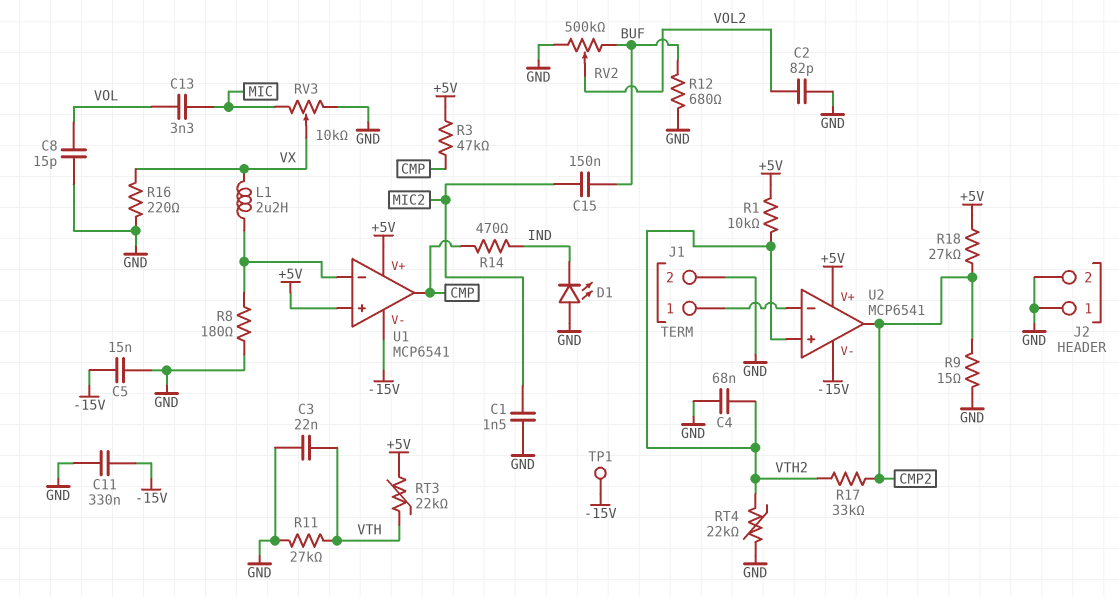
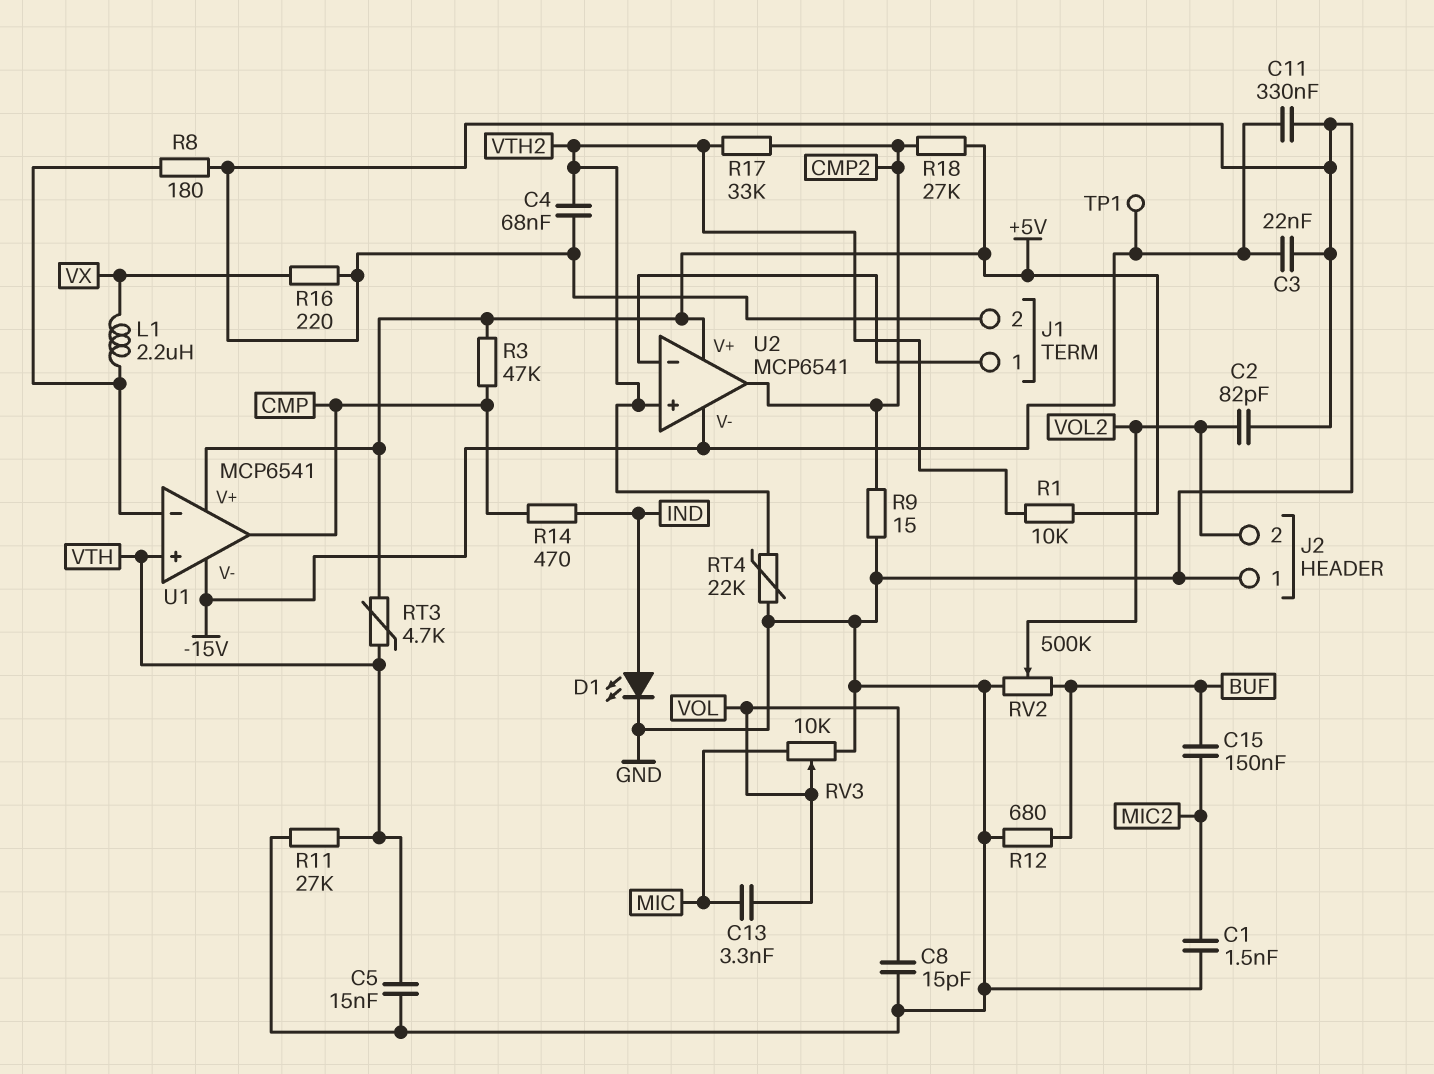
C3: 22nF (GND, VTH) -> 22nF (-15V, GND)
C5: 15nF (-15V, GND) -> 15nF (GND, VTH)
D1: LED (A GND, K IND) -> LED (A IND, K GND)
J2 pin 2: GND -> VOL2
RT3: 22k (+5V, VTH) -> 4.7k (+5V, VTH)
RV3: 10k (GND, MIC, wiper VX) -> 10k (GND, MIC, wiper VOL)
U1 pin in+: +5V -> VTH

